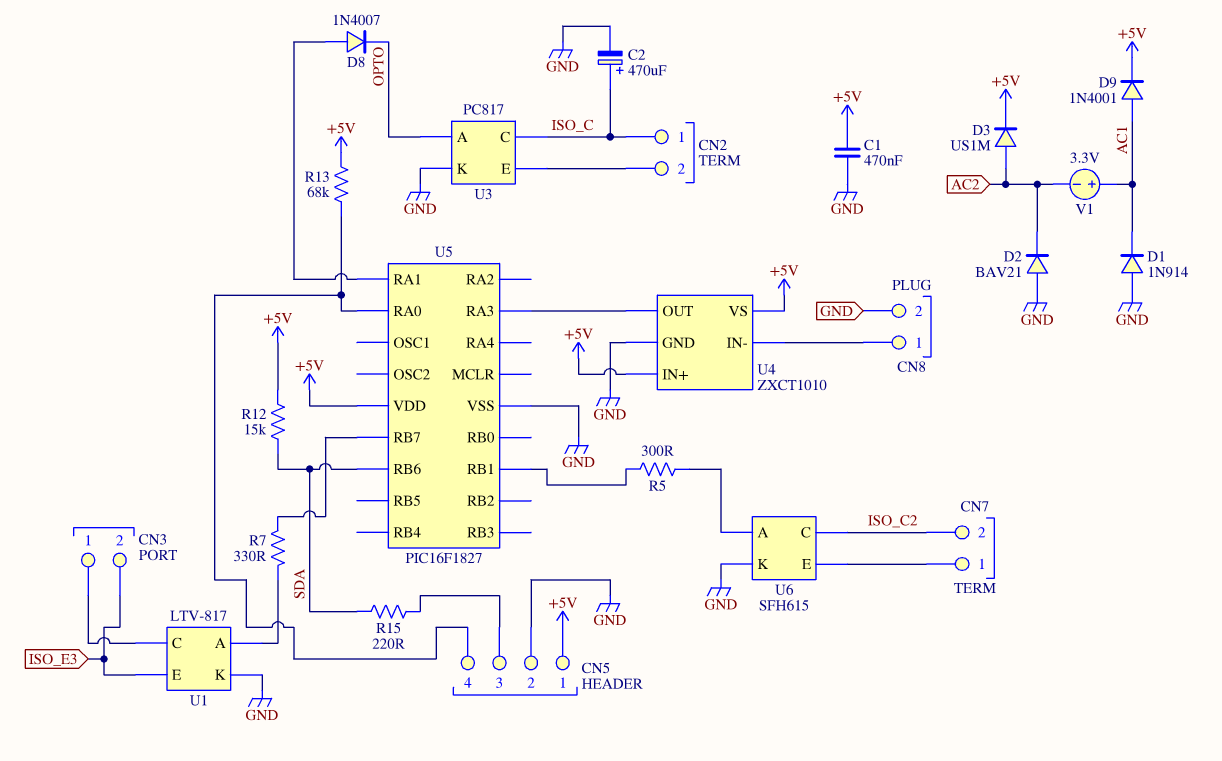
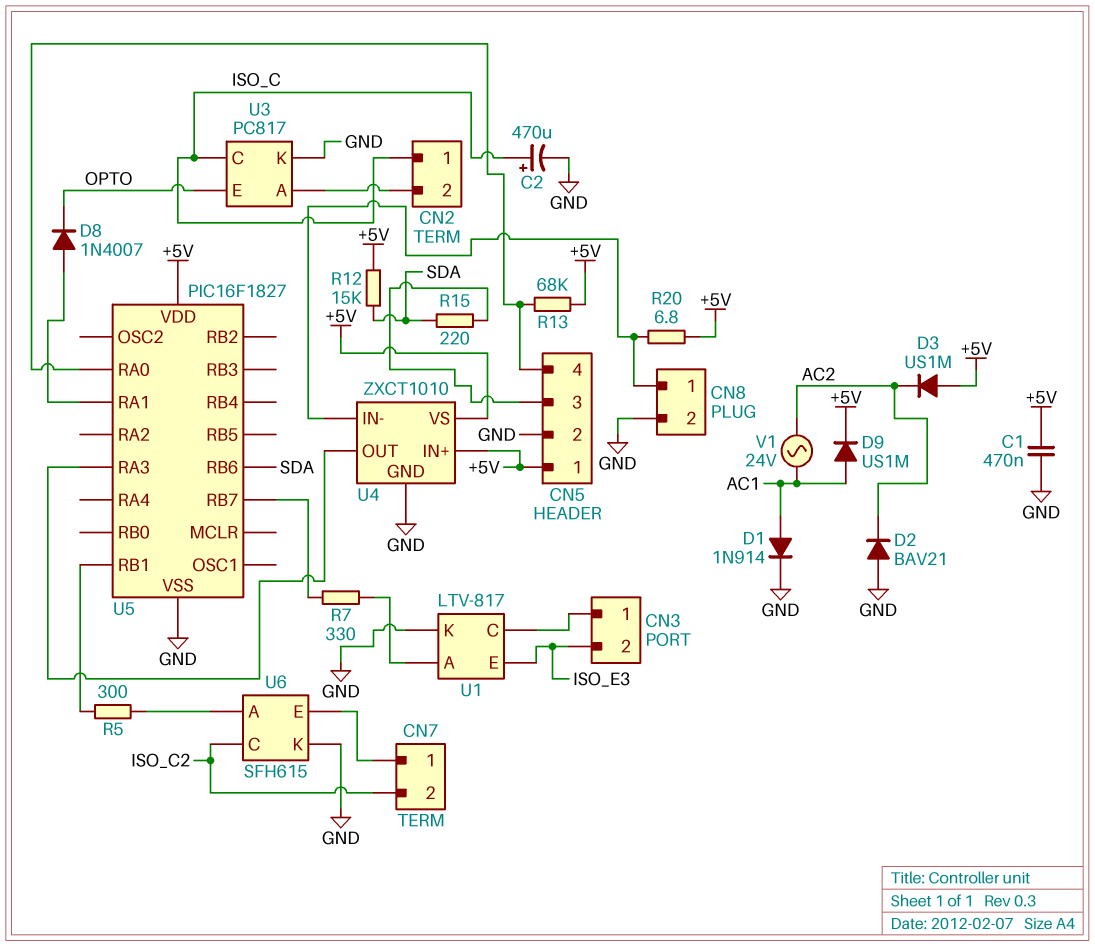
D1: diode 1N914 (A GND, K AC1) -> diode 1N914 (A AC1, K GND)
D3: diode US1M (A AC2, K +5V) -> diode US1M (A +5V, K AC2)
D9: diode 1N4001 (A AC1, K +5V) -> diode US1M (A AC1, K +5V)
R20: none -> 6.8 (+5V, CN8/1)
U3 pin A: OPTO -> CN2/2
U3 pin E: CN2/2 -> OPTO
V1: 3.3V (plus AC1, minus AC2) -> AC 24V (AC1, AC2)

